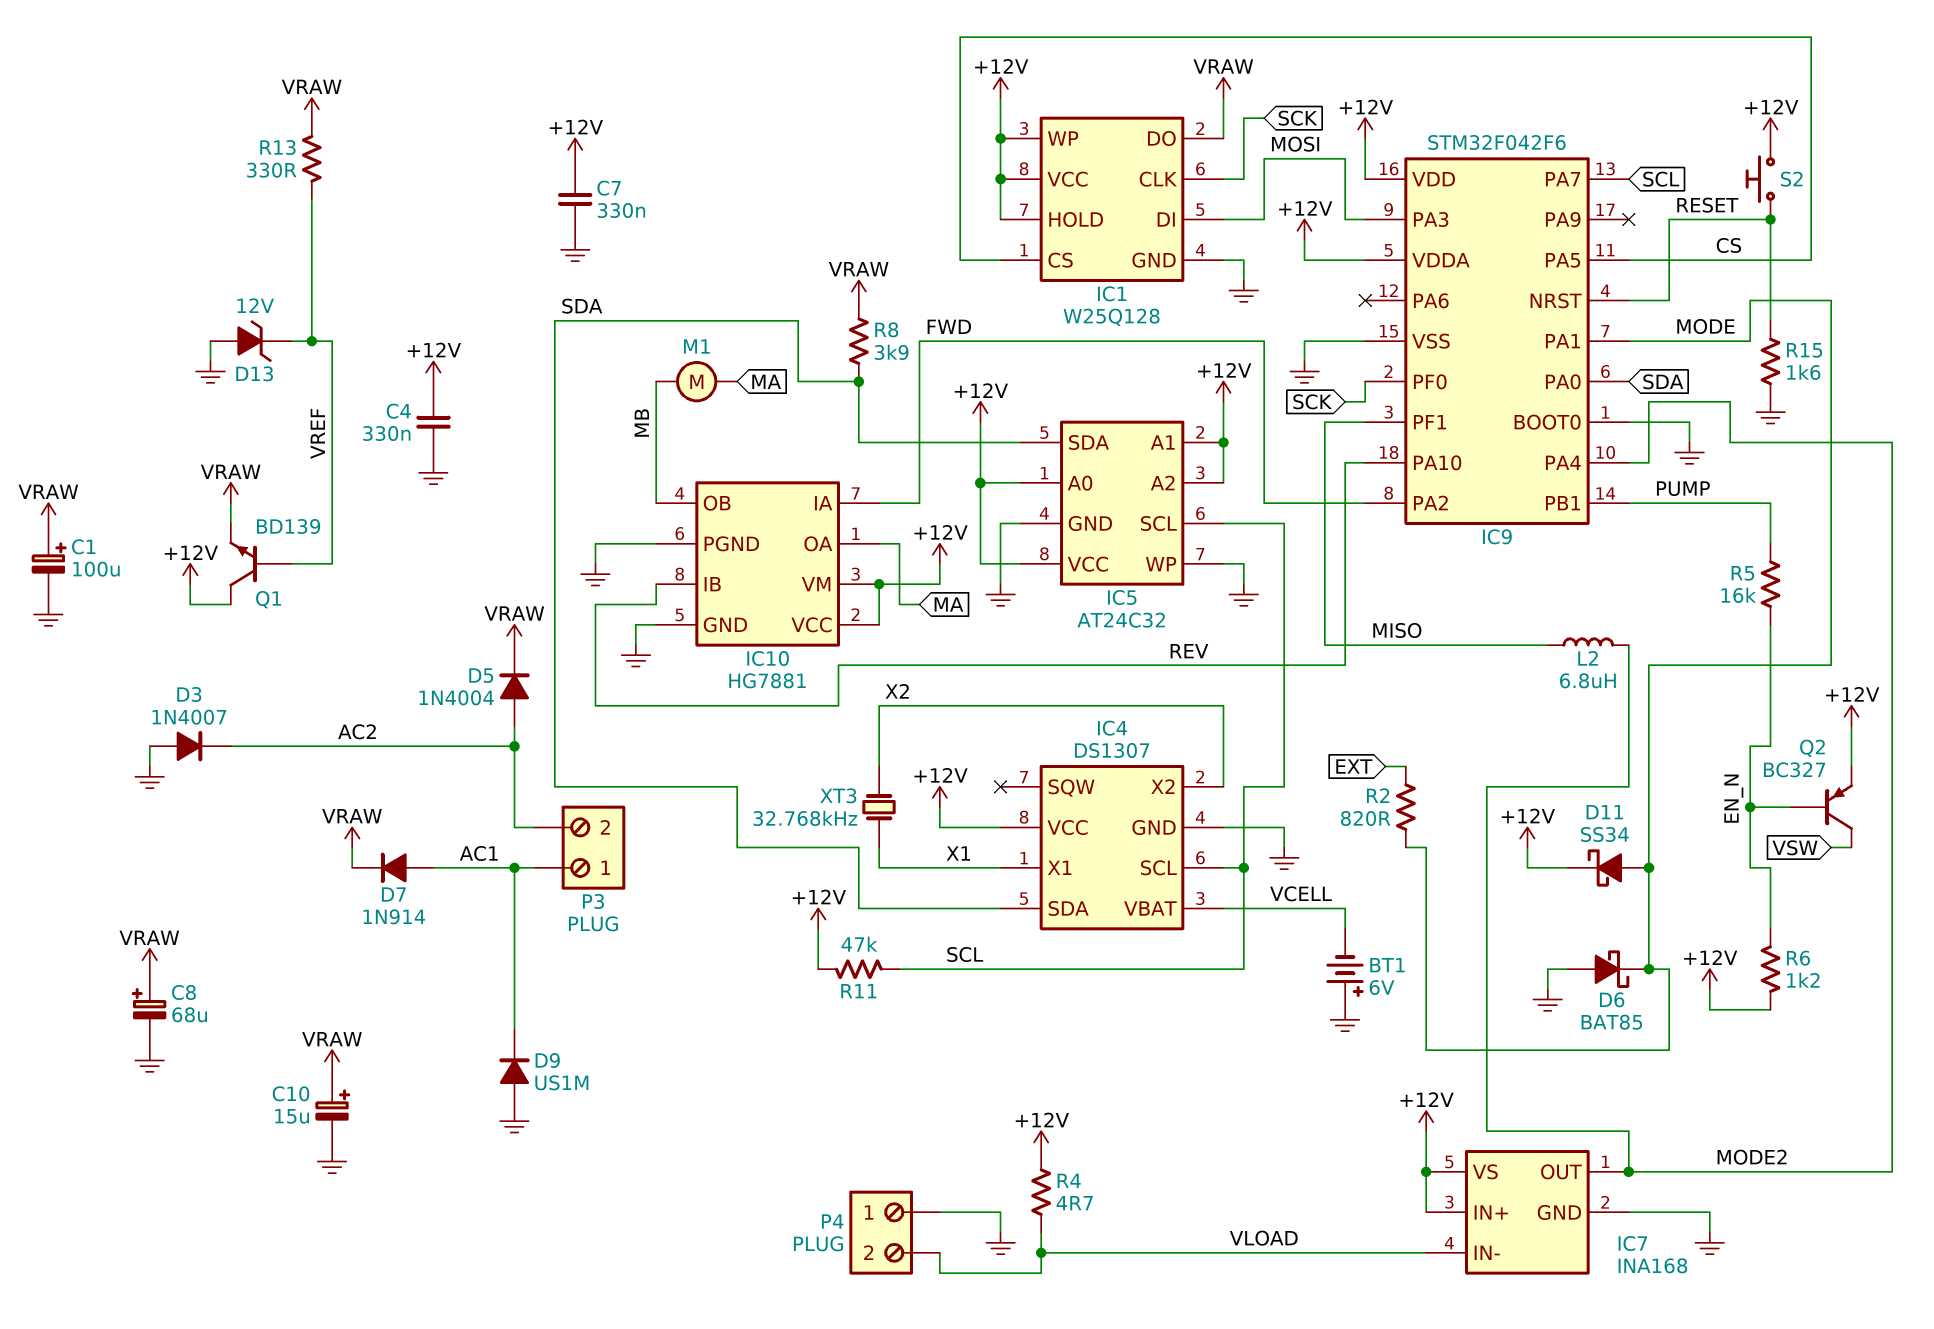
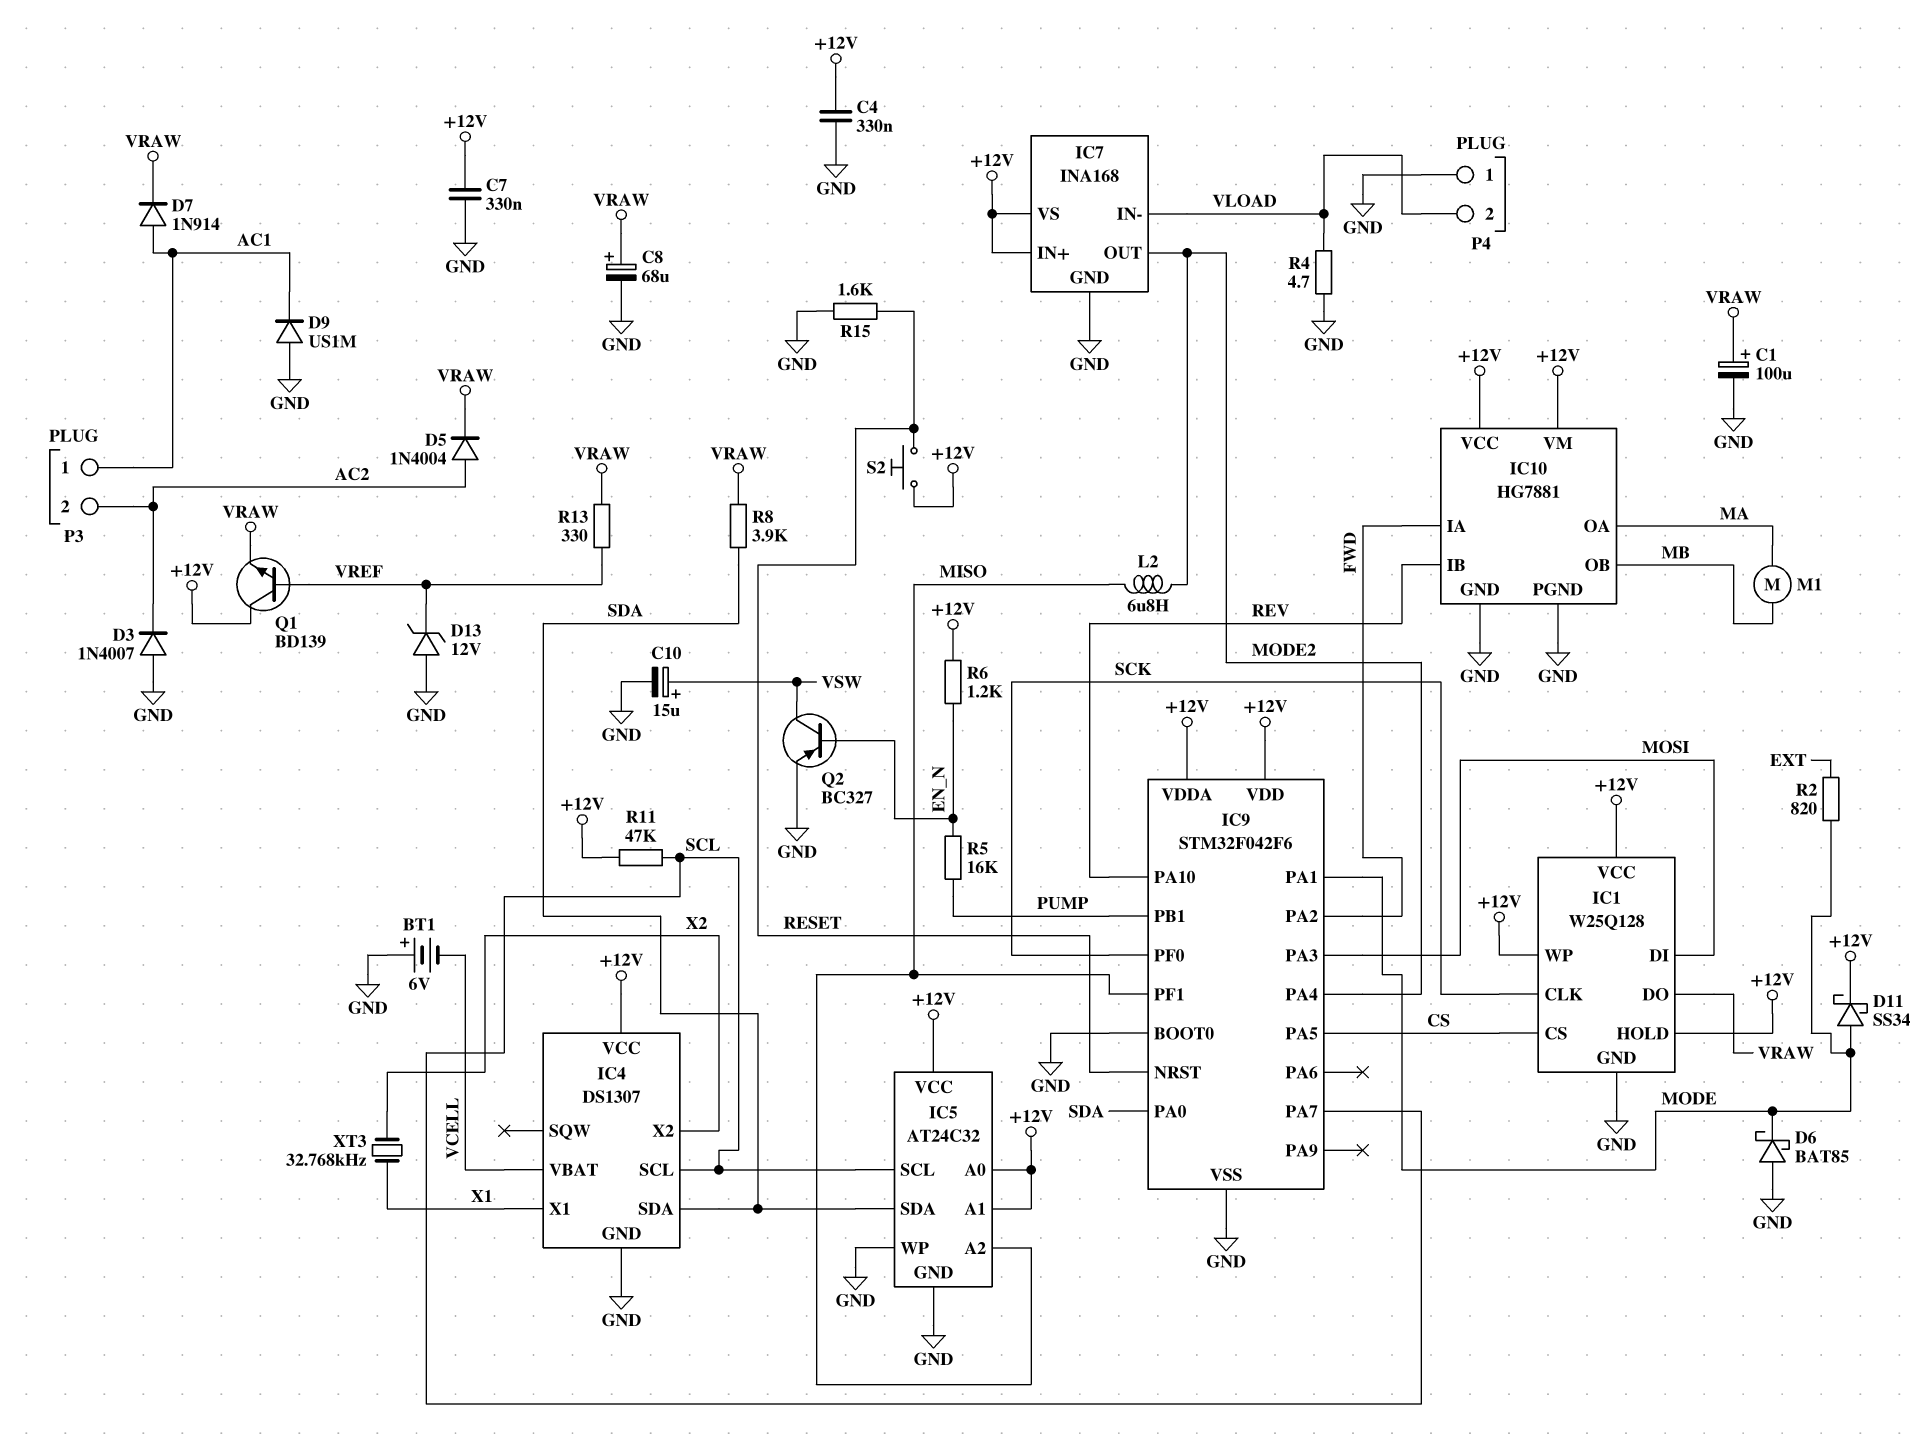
C10: 15uF (plus VRAW, minus GND) -> 15uF (plus VSW, minus GND)
IC5 pin A2: +12V -> MISO
Q2: PNP BC327 (B EN_N, C VSW, E +12V) -> PNP BC327 (B EN_N, C VSW, E GND)
R4: 4.7 (+12V, VLOAD) -> 4.7 (GND, VLOAD)

